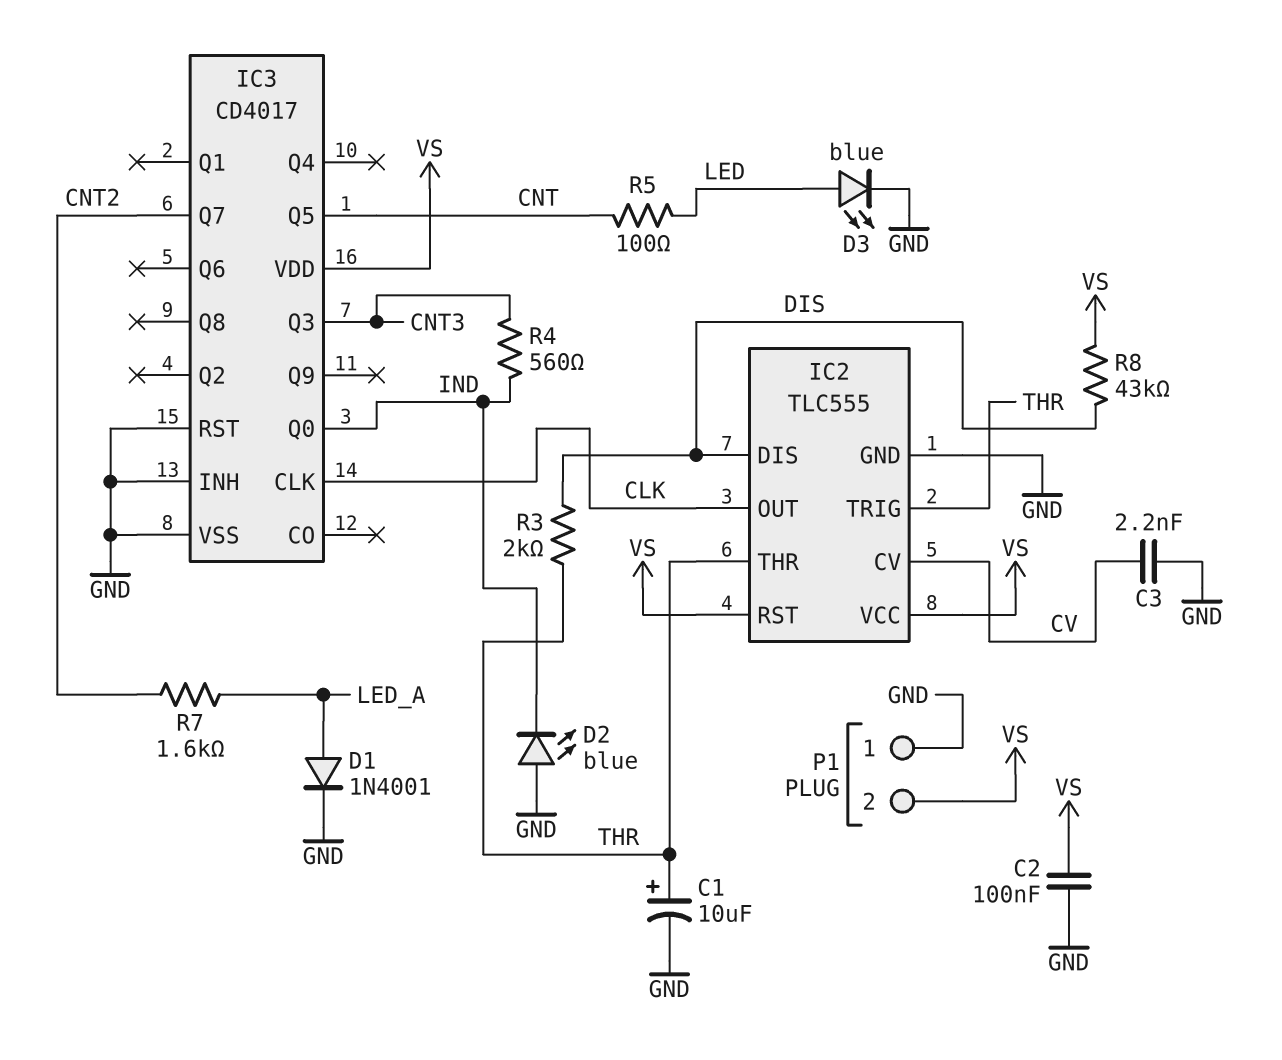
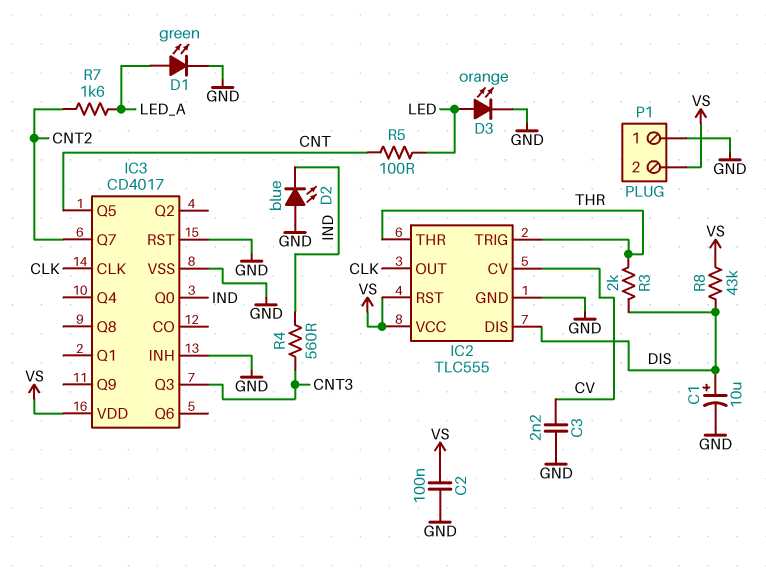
C1: 10uF (plus THR, minus GND) -> 10uF (plus DIS, minus GND)
D1: diode 1N4001 (A LED_A, K GND) -> LED green (A LED_A, K GND)
D3: LED blue (A LED, K GND) -> LED orange (A LED, K GND)

